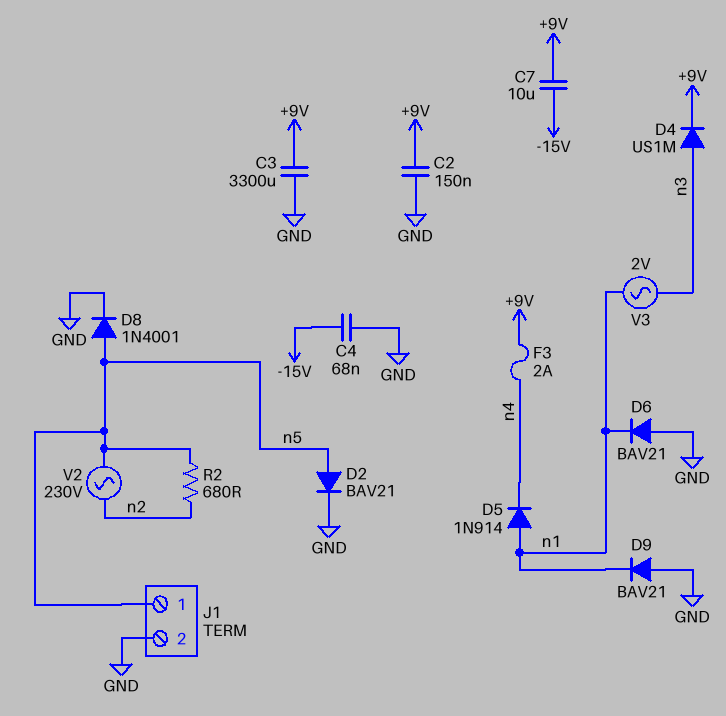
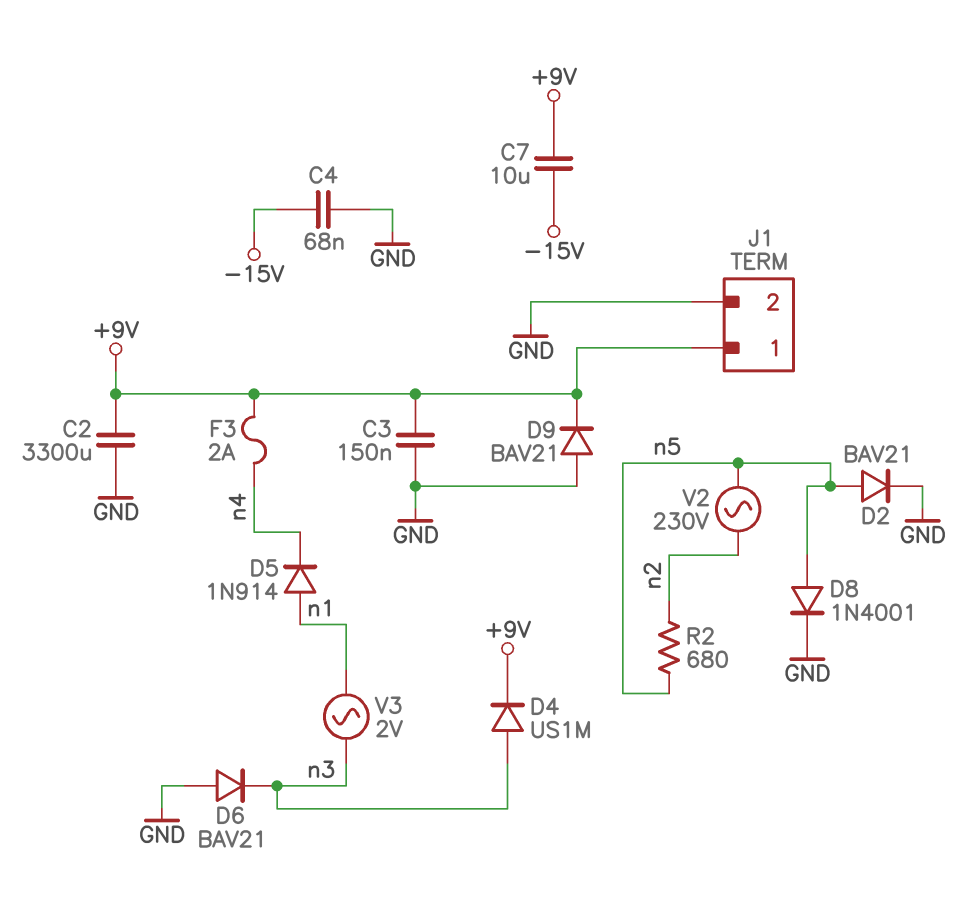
C2: 150nF (+9V, GND) -> 3300uF (+9V, GND)
C3: 3300uF (+9V, GND) -> 150nF (+9V, GND)
D6: diode BAV21 (A GND, K n1) -> diode BAV21 (A GND, K n3)
D9: diode BAV21 (A GND, K n1) -> diode BAV21 (A GND, K +9V)
J1 pin 1: n5 -> +9V

